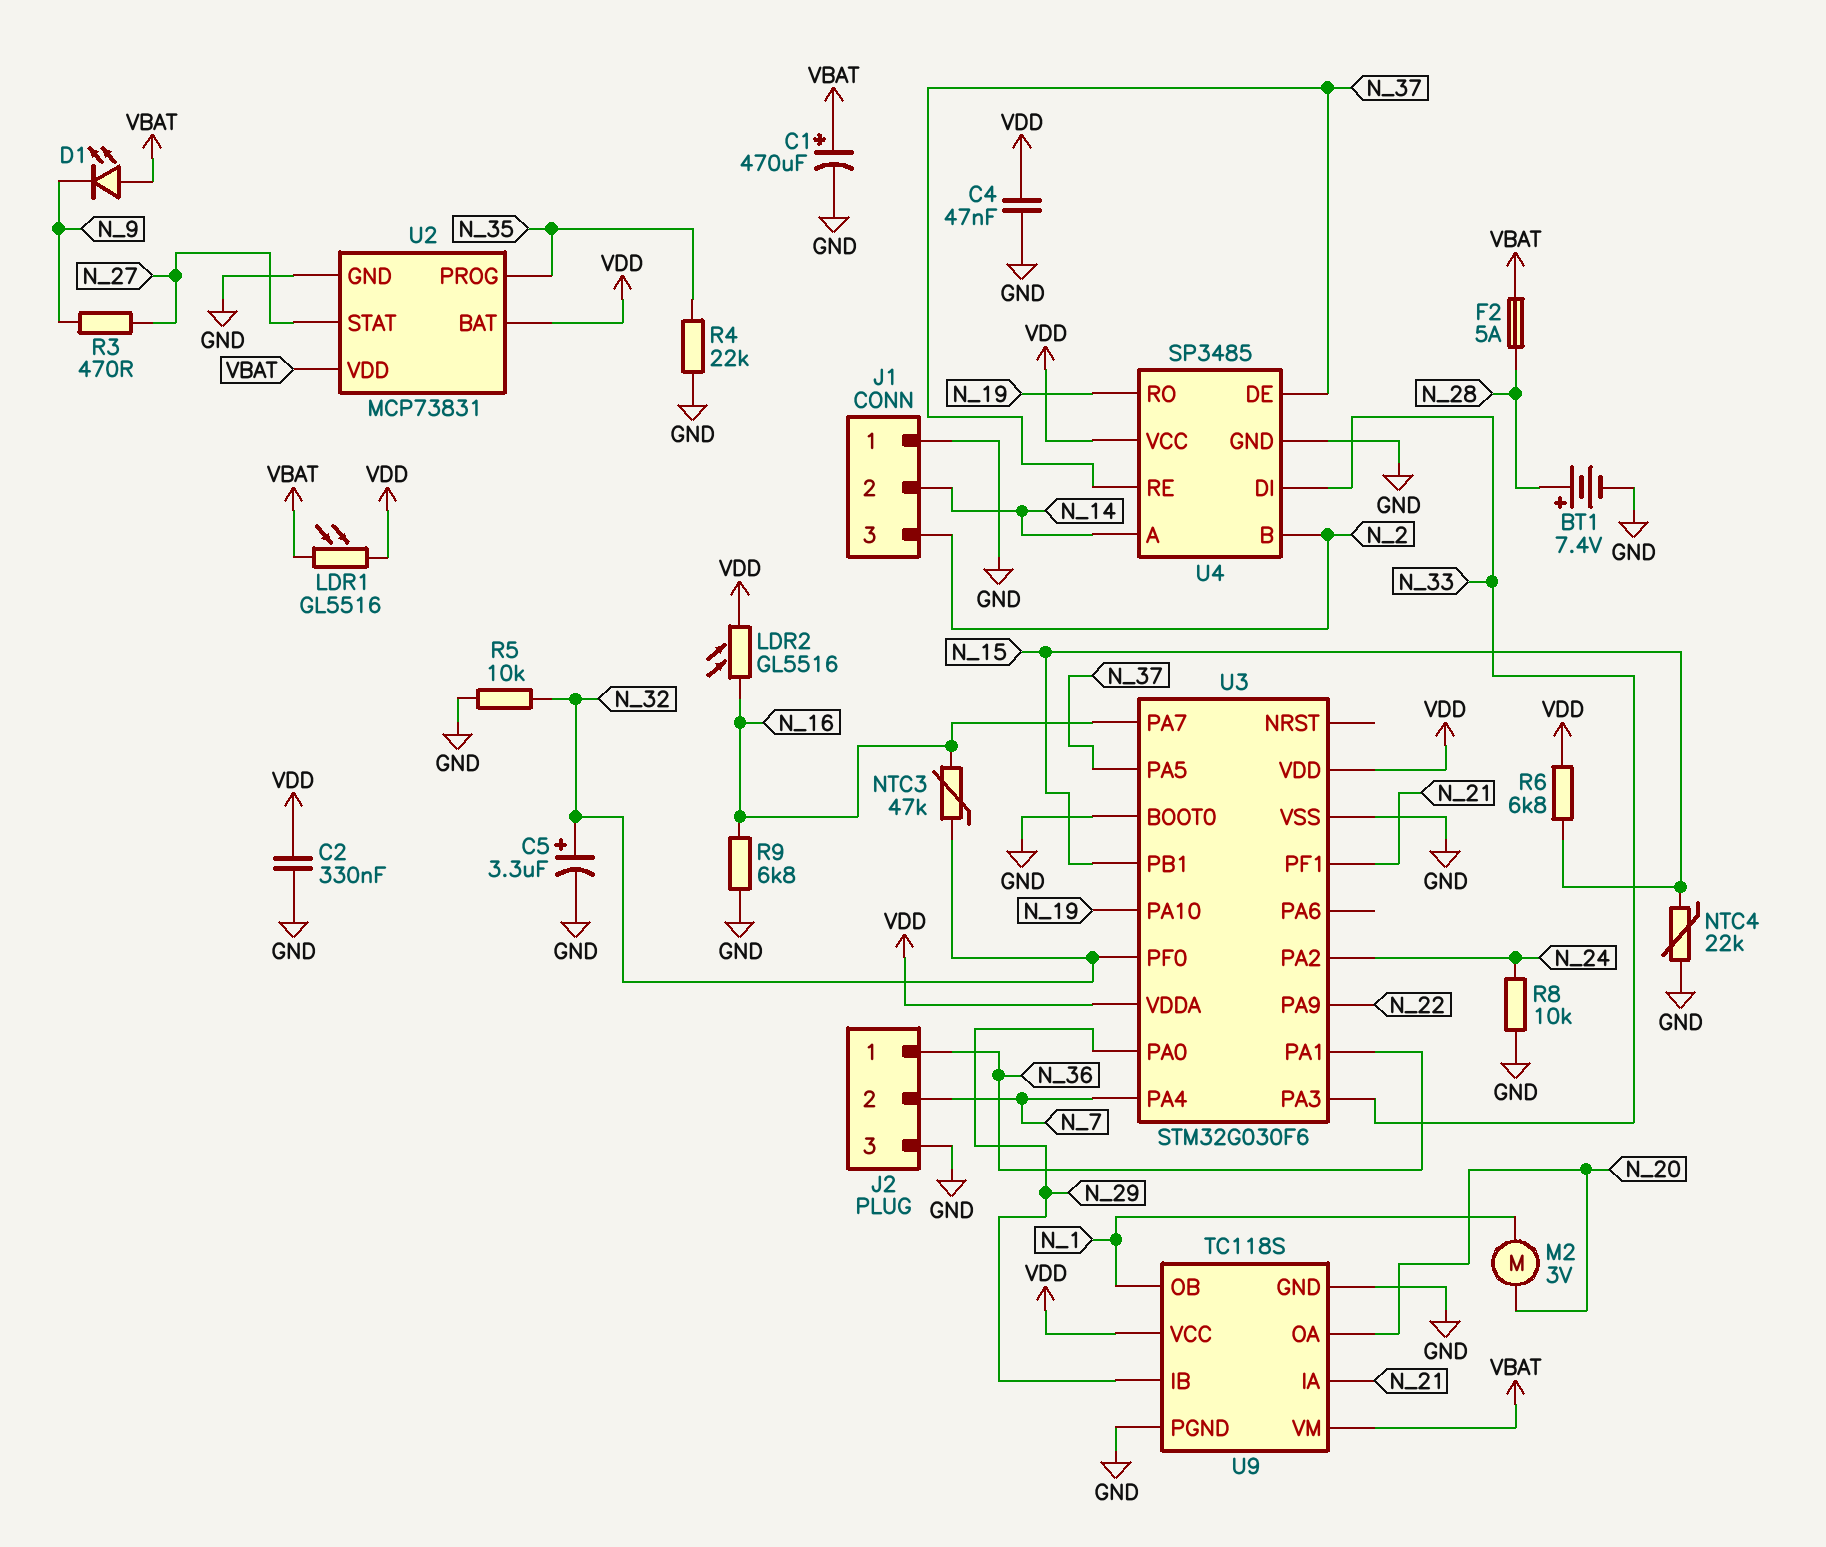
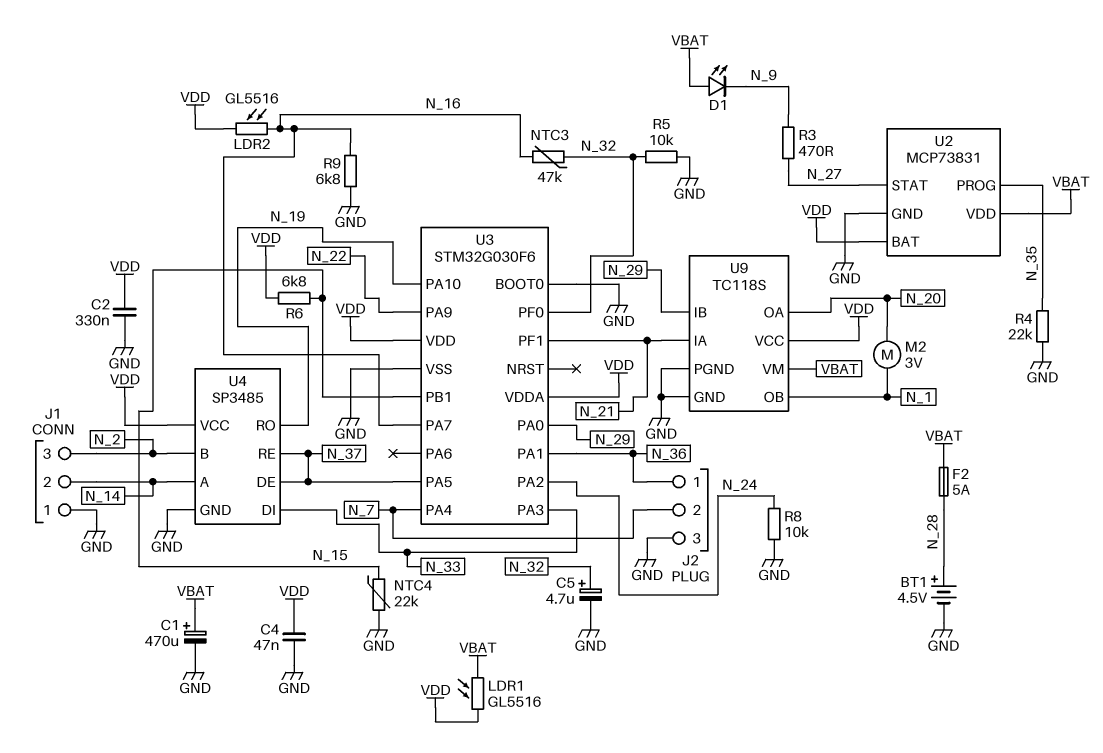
BT1: 7.4V (plus N_28, minus GND) -> 4.5V (plus N_28, minus GND)
C5: 3.3uF (plus N_32, minus GND) -> 4.7uF (plus N_32, minus GND)

